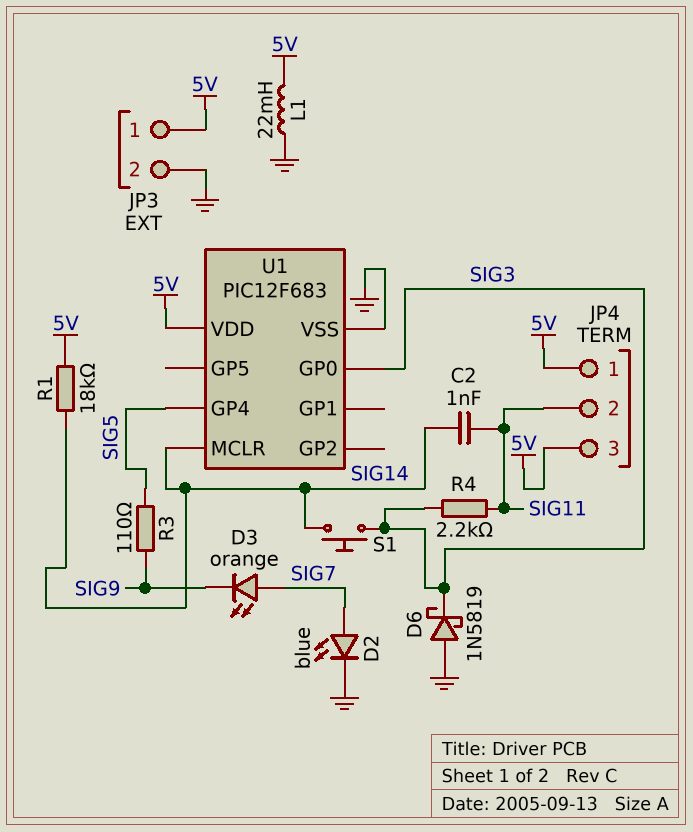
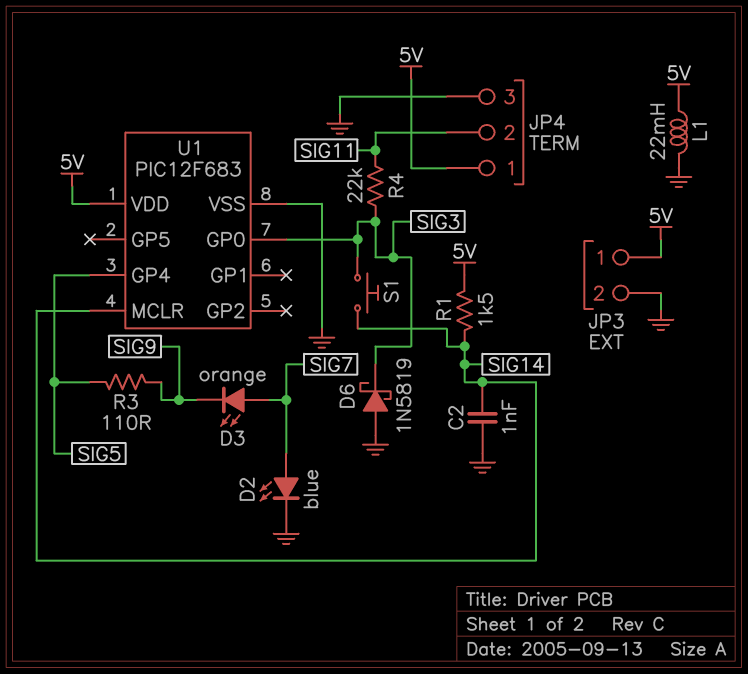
C2: 1nF (SIG11, SIG14) -> 1nF (GND, SIG14)
JP4 pin 3: 5V -> GND
R1: 18k (5V, SIG14) -> 1.5k (5V, SIG14)
R4: 2.2k (SIG3, SIG11) -> 22k (SIG3, SIG11)

